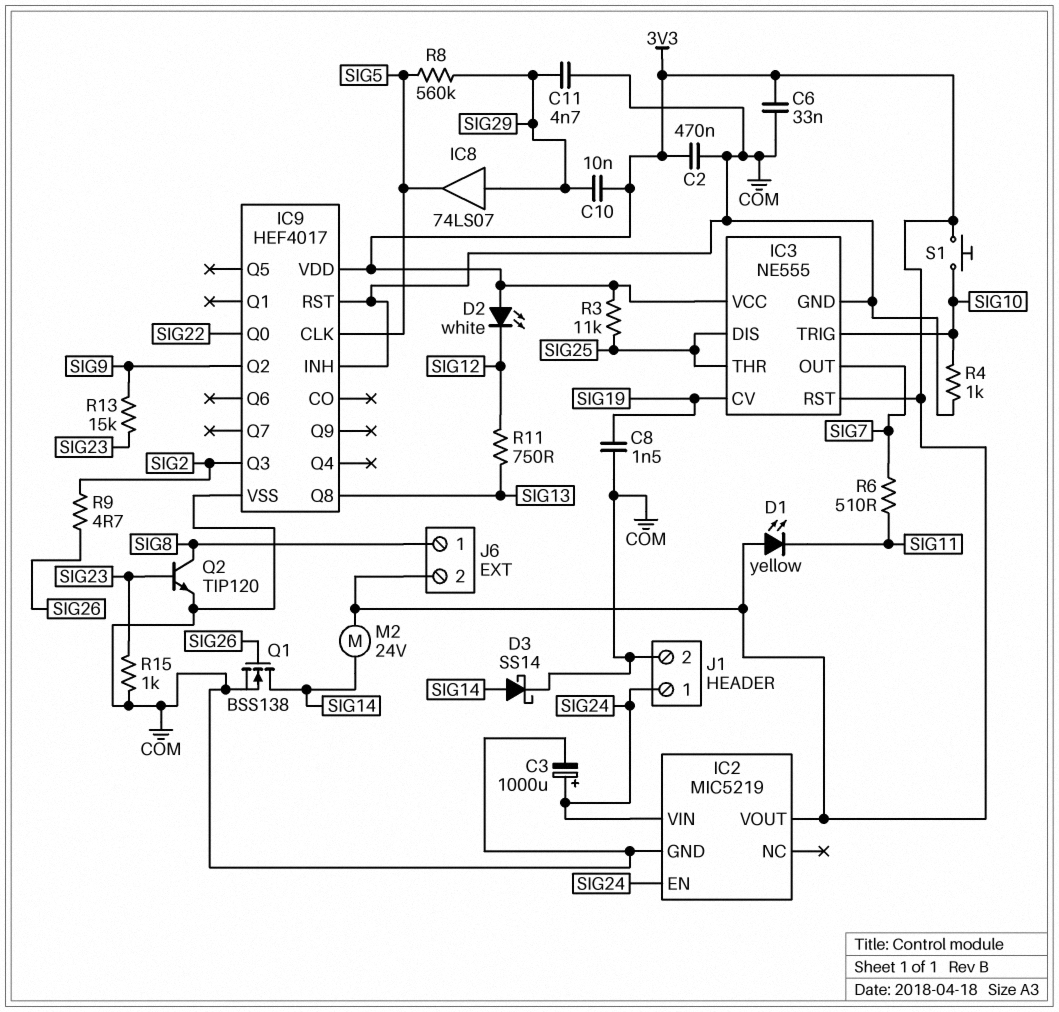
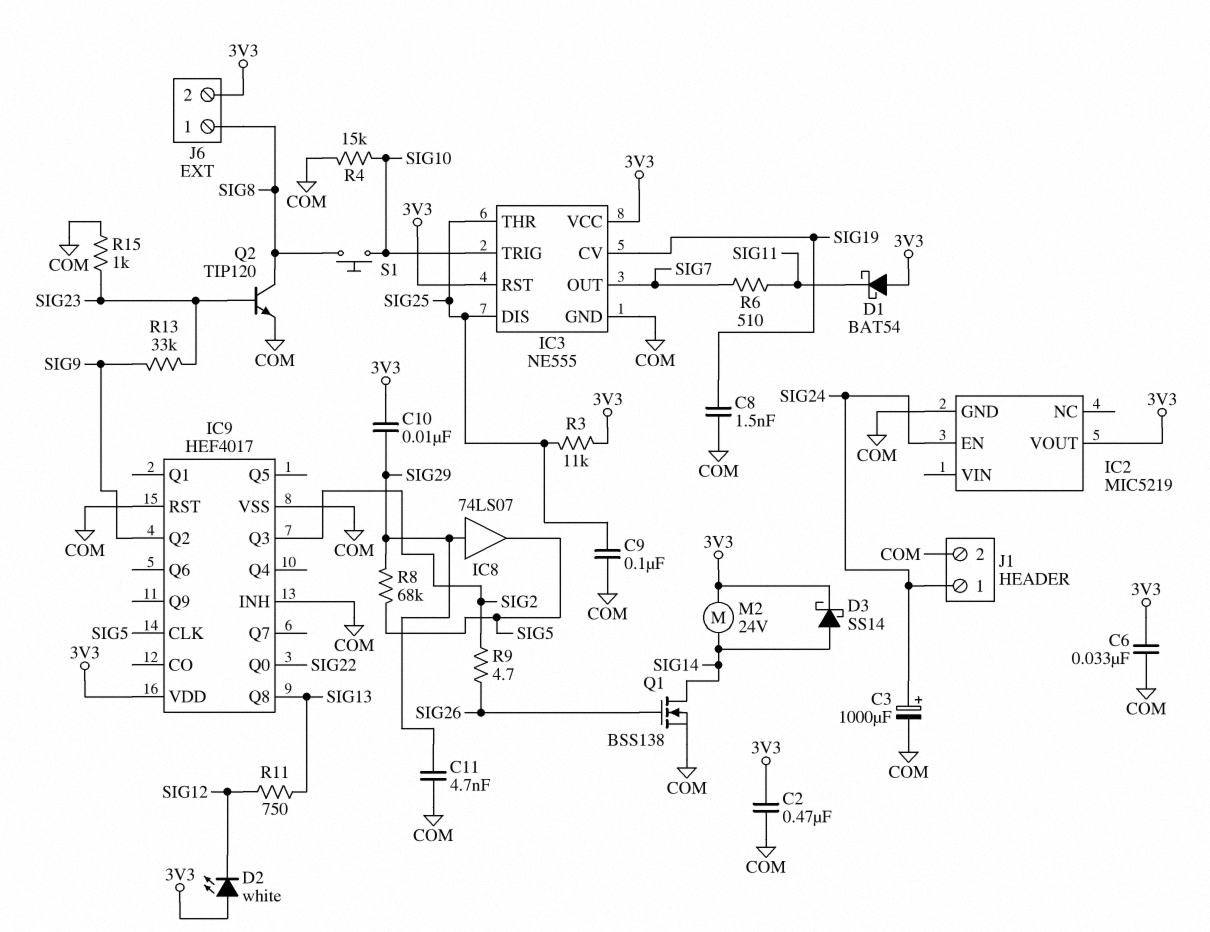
C9: none -> 100nF (COM, SIG25)
D1: LED yellow (A 3V3, K SIG11) -> schottky BAT54 (A 3V3, K SIG11)
D3: schottky SS14 (A SIG14, K COM) -> schottky SS14 (A SIG14, K 3V3)
IC2 pin VIN: SIG24 -> none
R4: 1k (COM, SIG10) -> 15k (COM, SIG10)
R8: 560k (SIG5, SIG29) -> 68k (SIG5, SIG29)
R13: 15k (SIG9, SIG23) -> 33k (SIG9, SIG23)
S1: button (3V3, SIG10) -> button (SIG8, SIG10)

